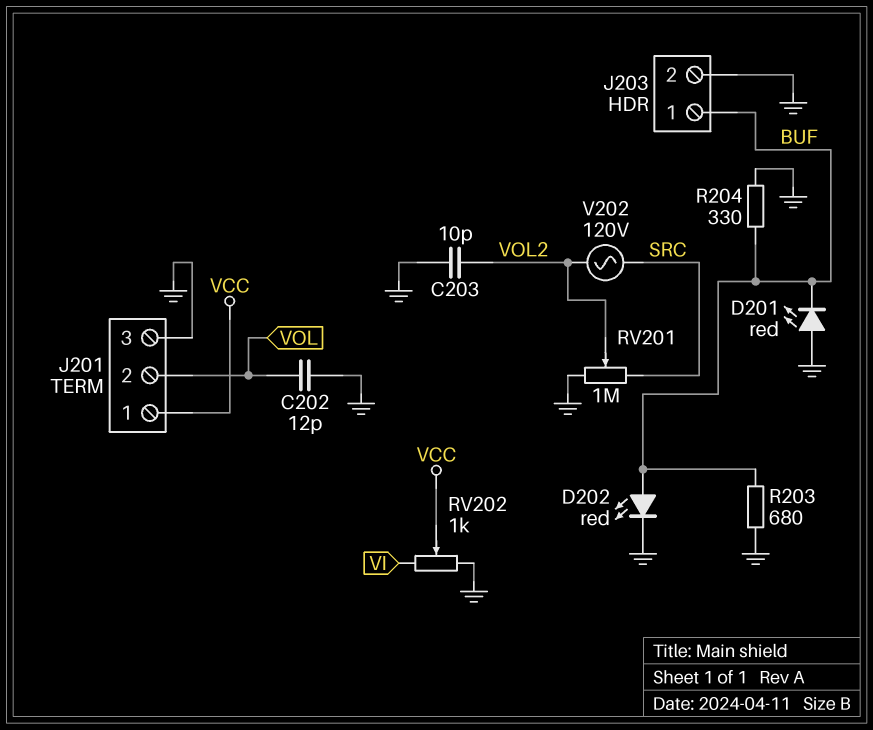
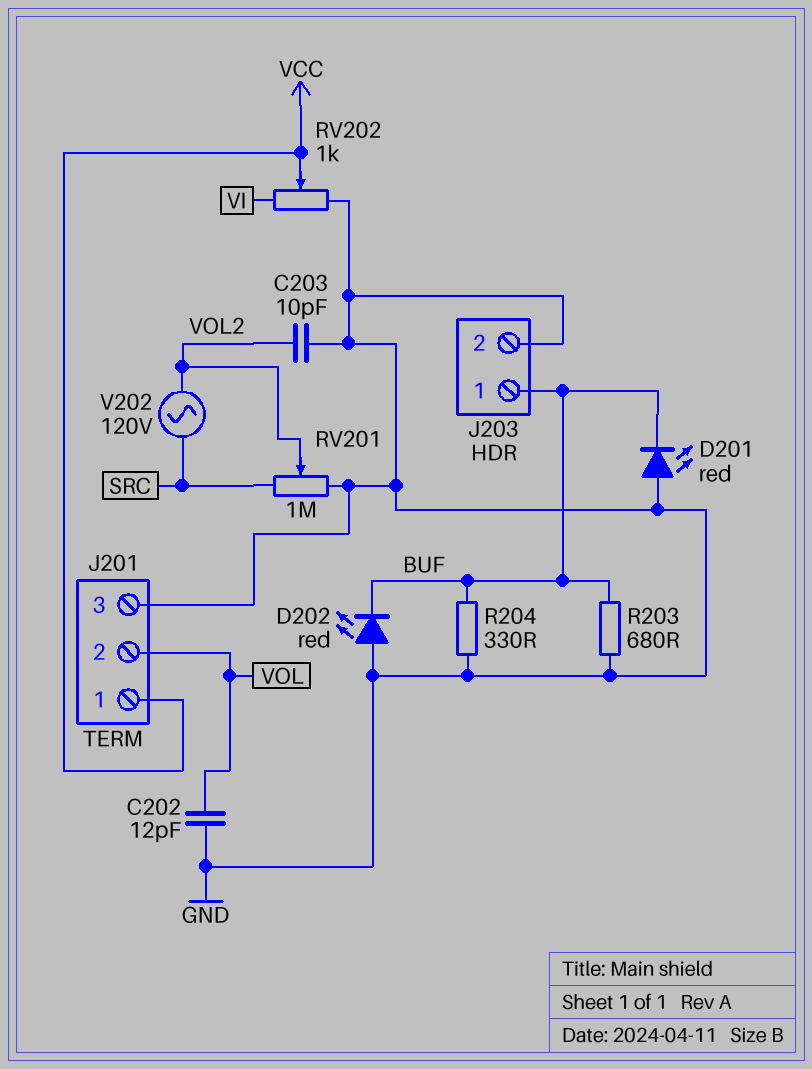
D202: LED red (A BUF, K GND) -> LED red (A GND, K BUF)

